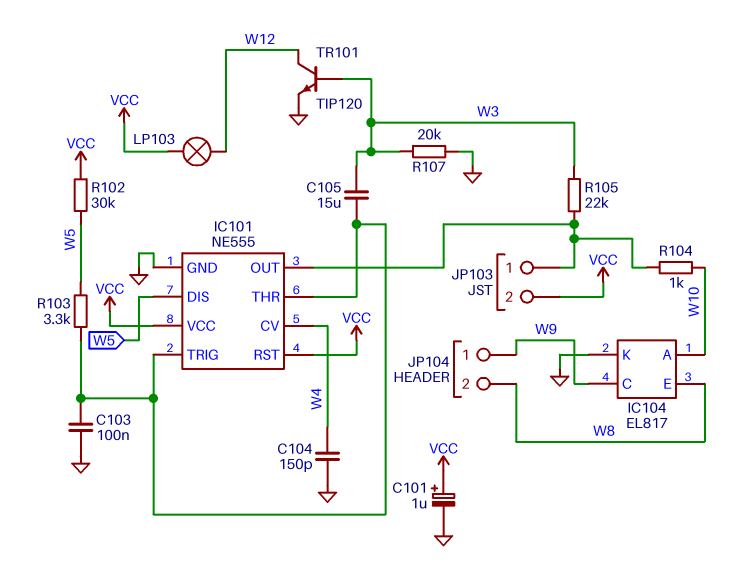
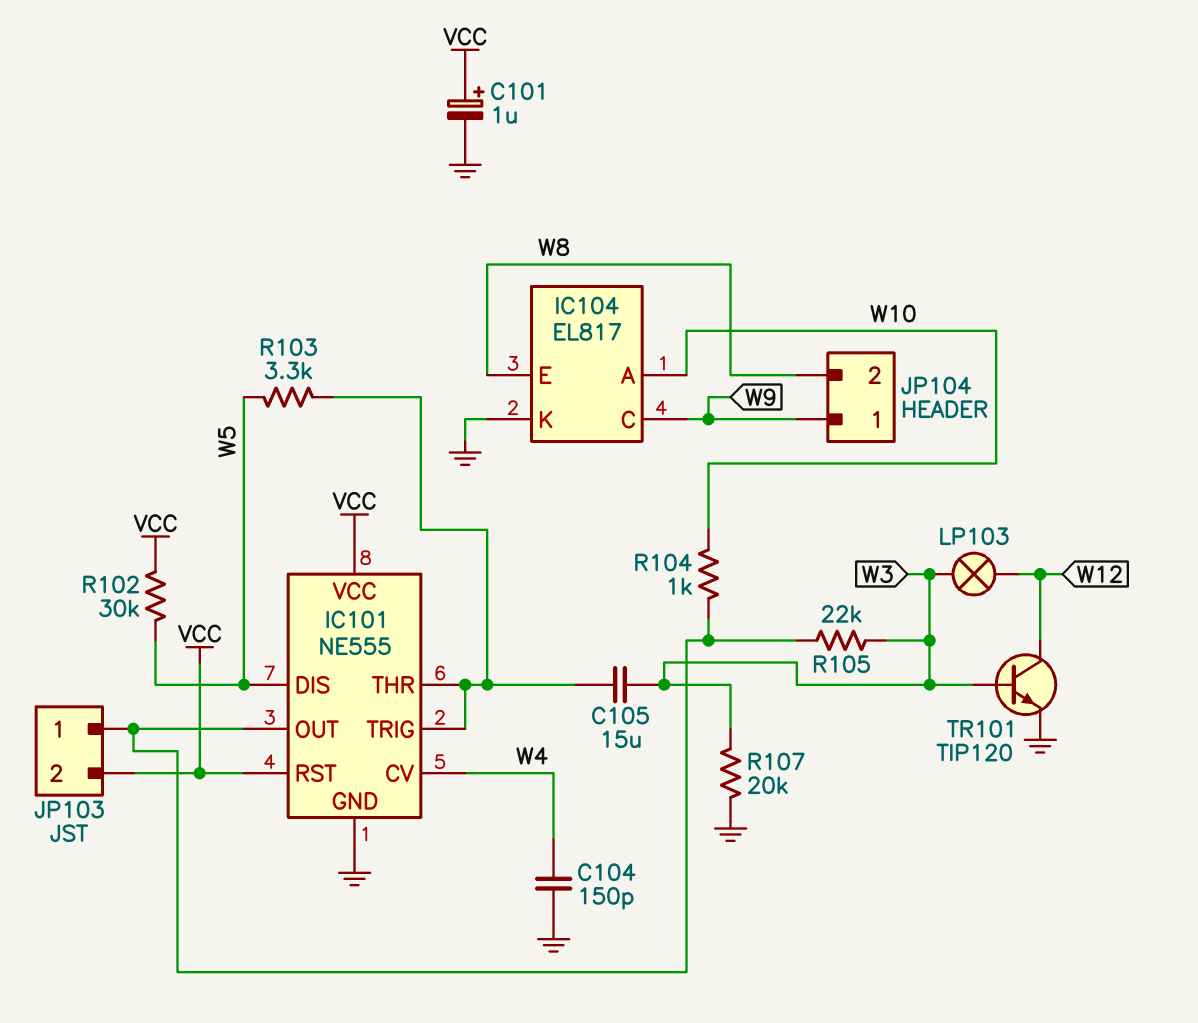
C103: 100nF (GND, IC101/THR) -> none
LP103: lamp (VCC, W12) -> lamp (W3, W12)

